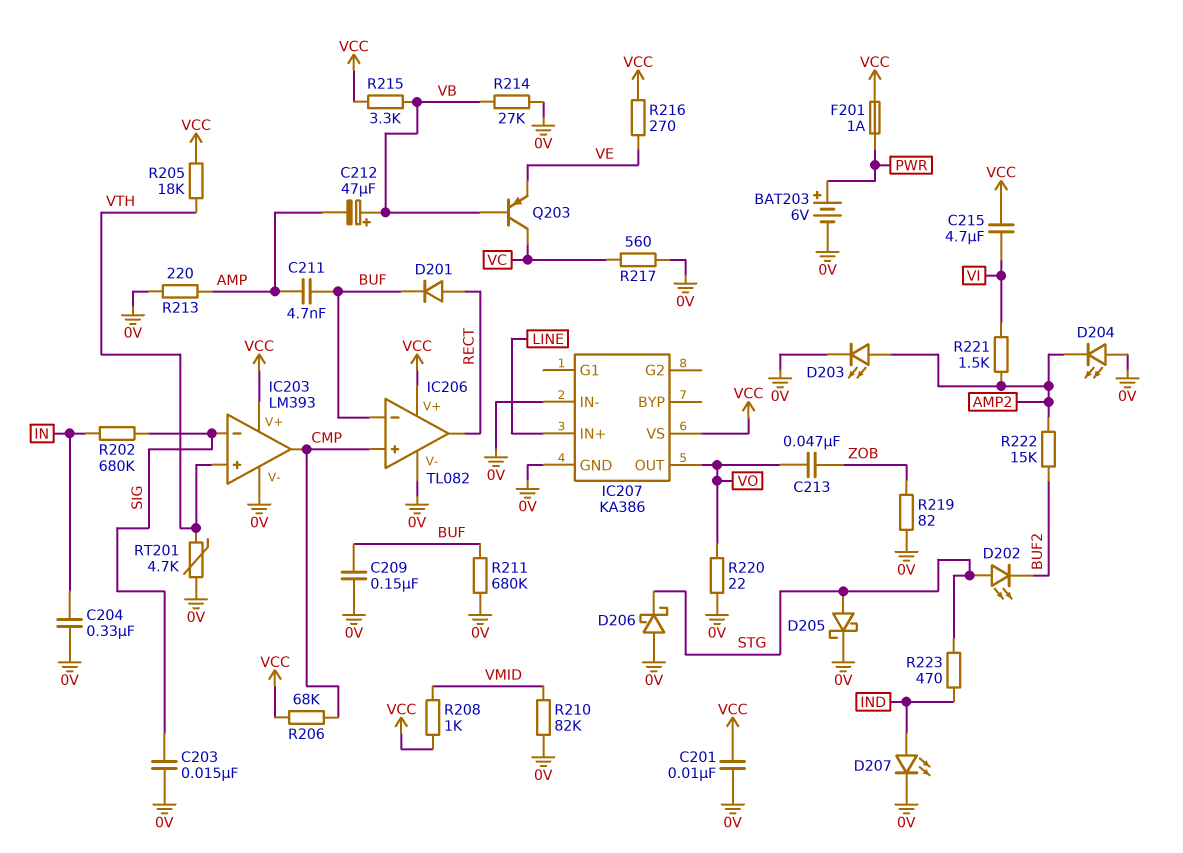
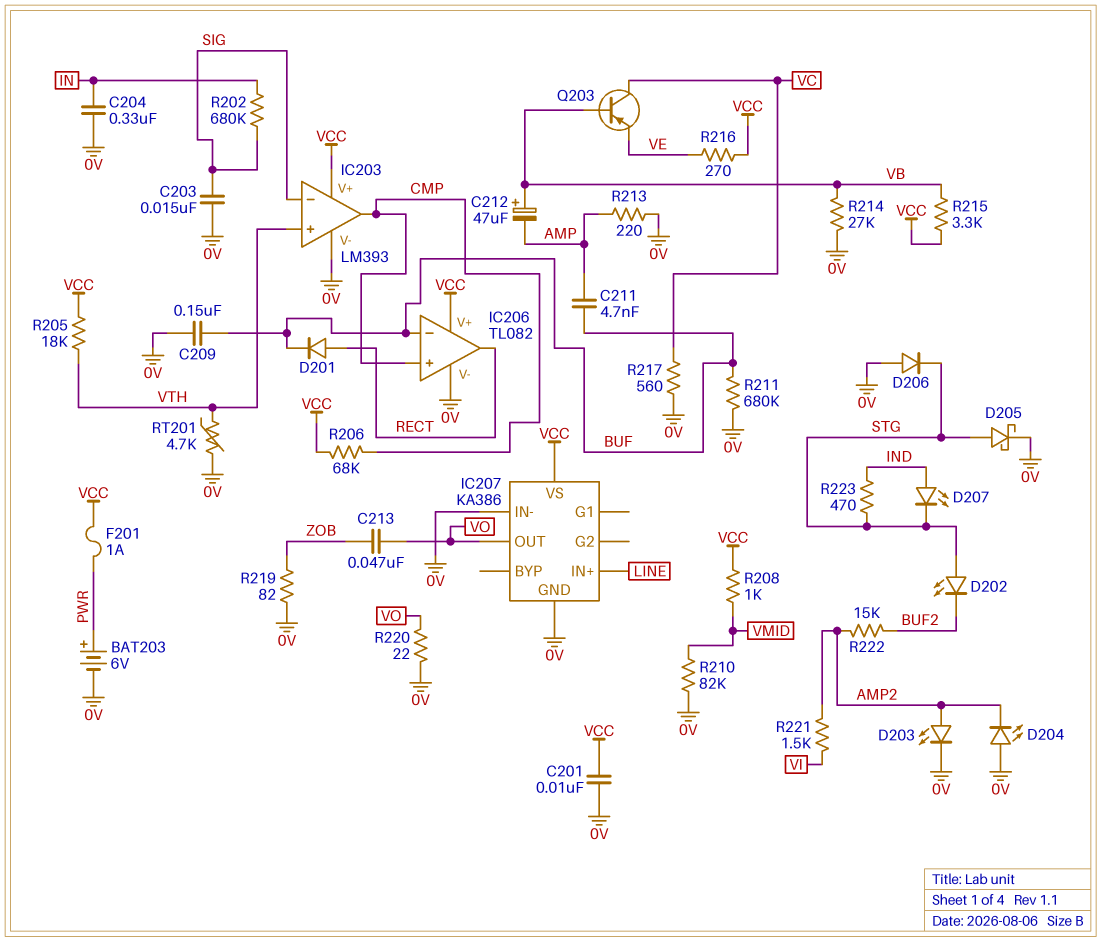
C215: 4.7uF (VCC, VI) -> none
D206: schottky (A 0V, K STG) -> diode (A 0V, K STG)
D207: LED (A IND, K 0V) -> LED (A IND, K STG)

